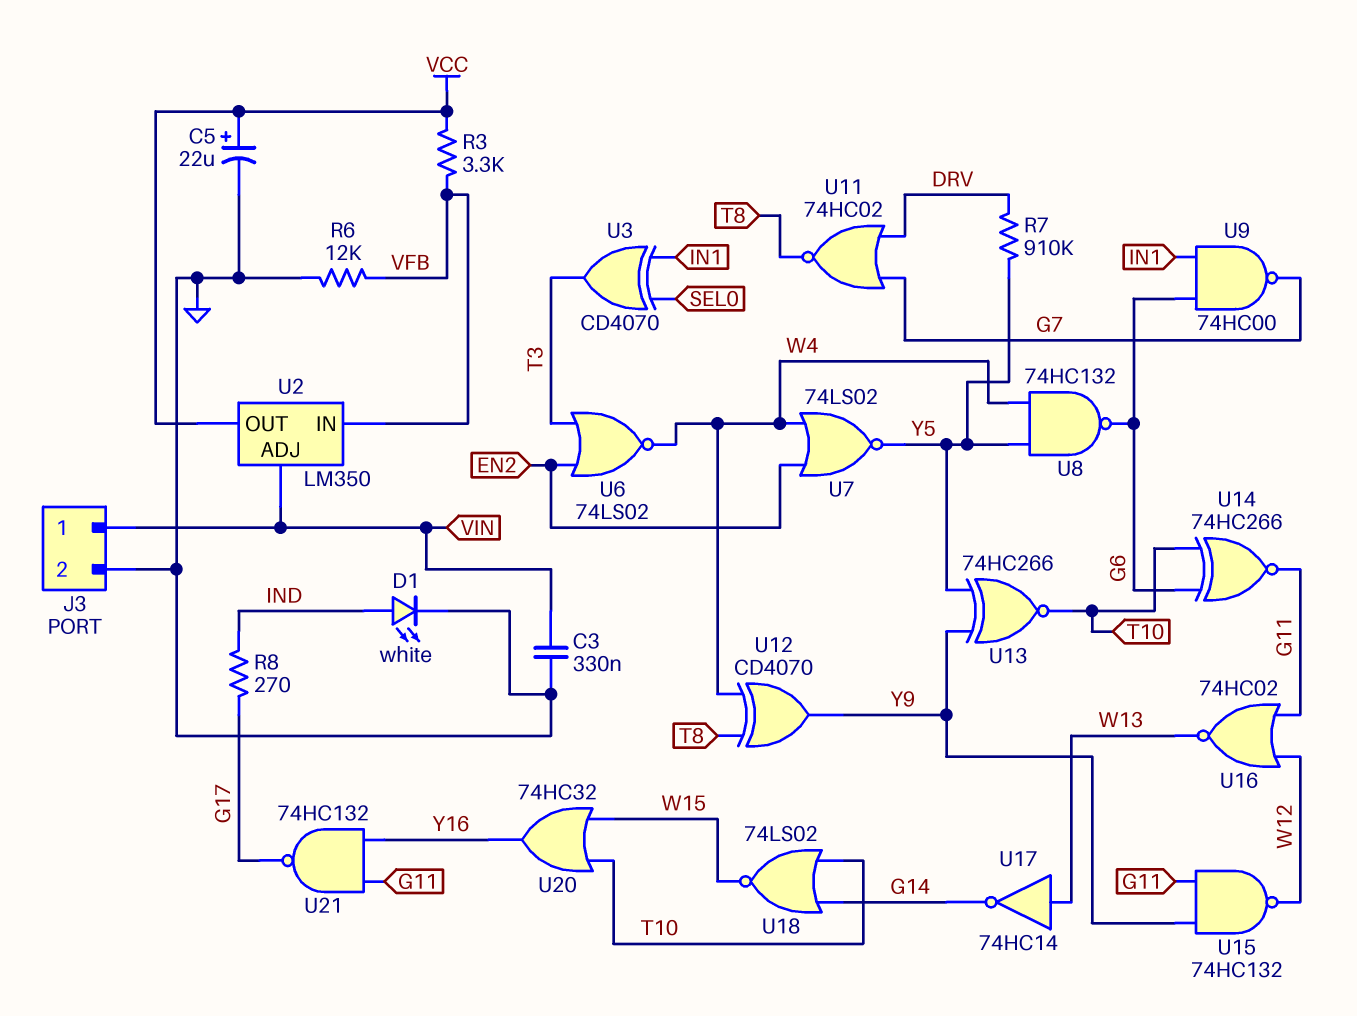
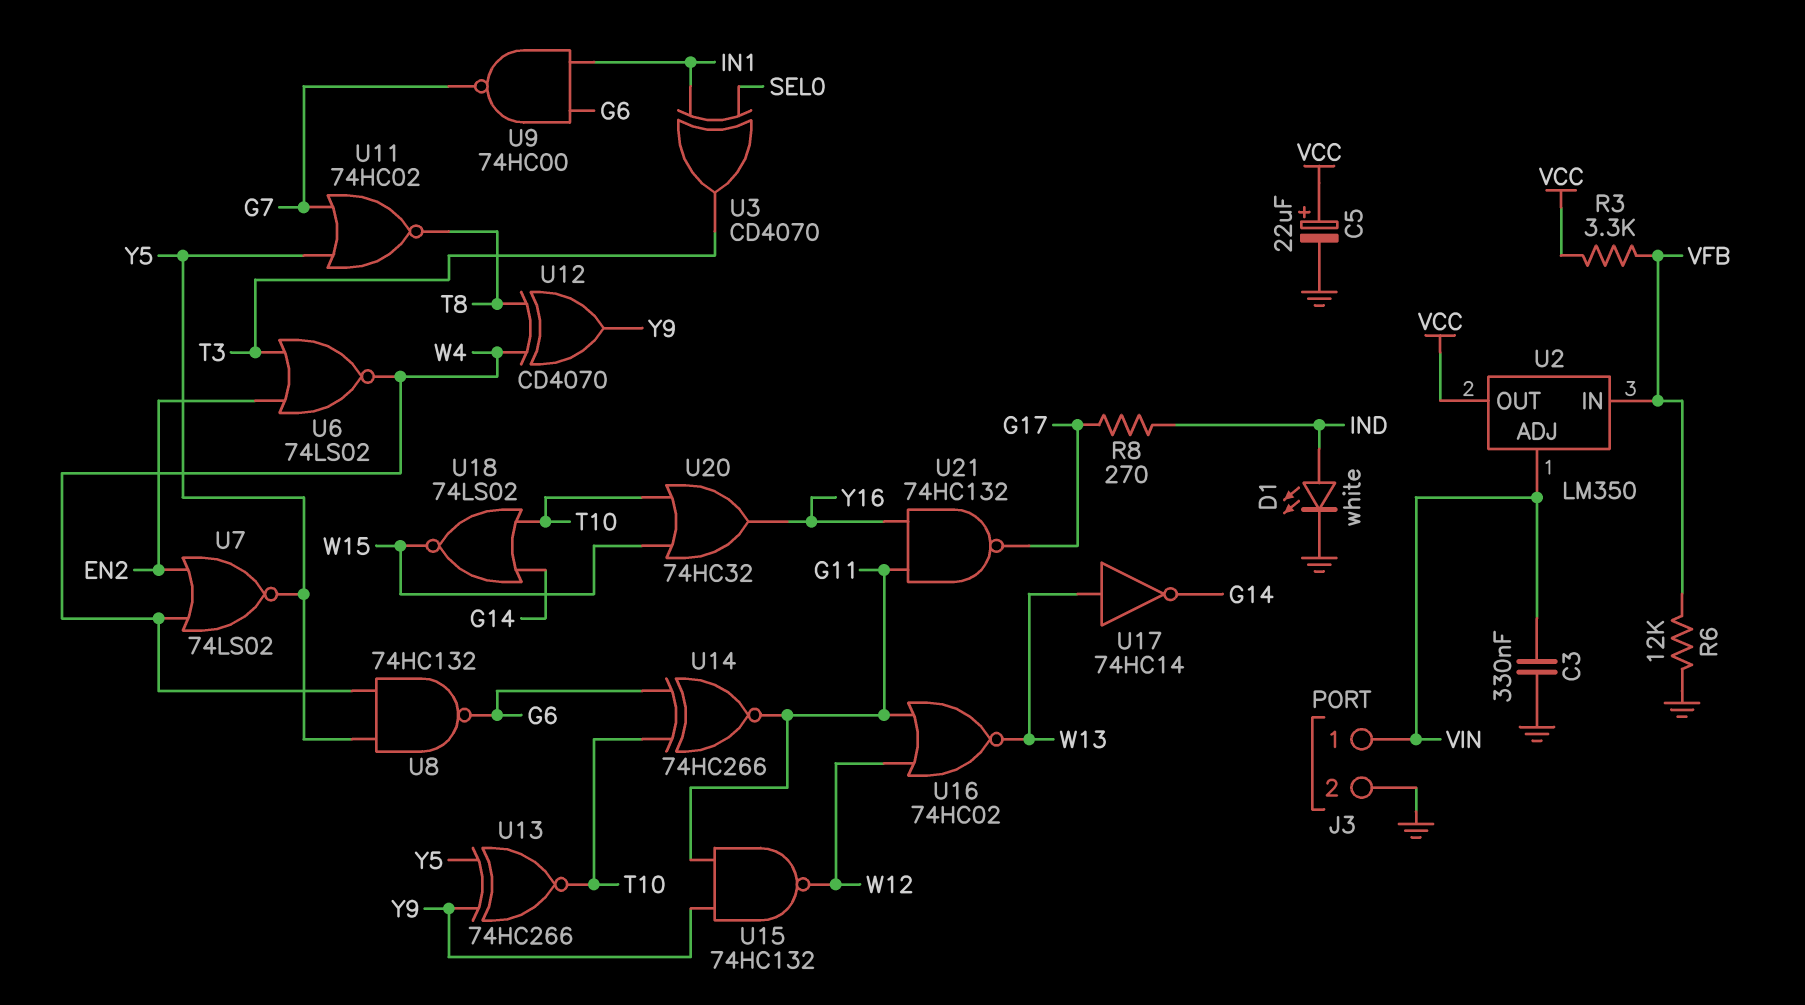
R7: 910k (DRV, Y5) -> none
U11: NOR 74HC02 (in DRV, in G7, out T8) -> NOR 74HC02 (in G7, in Y5, out T8)

